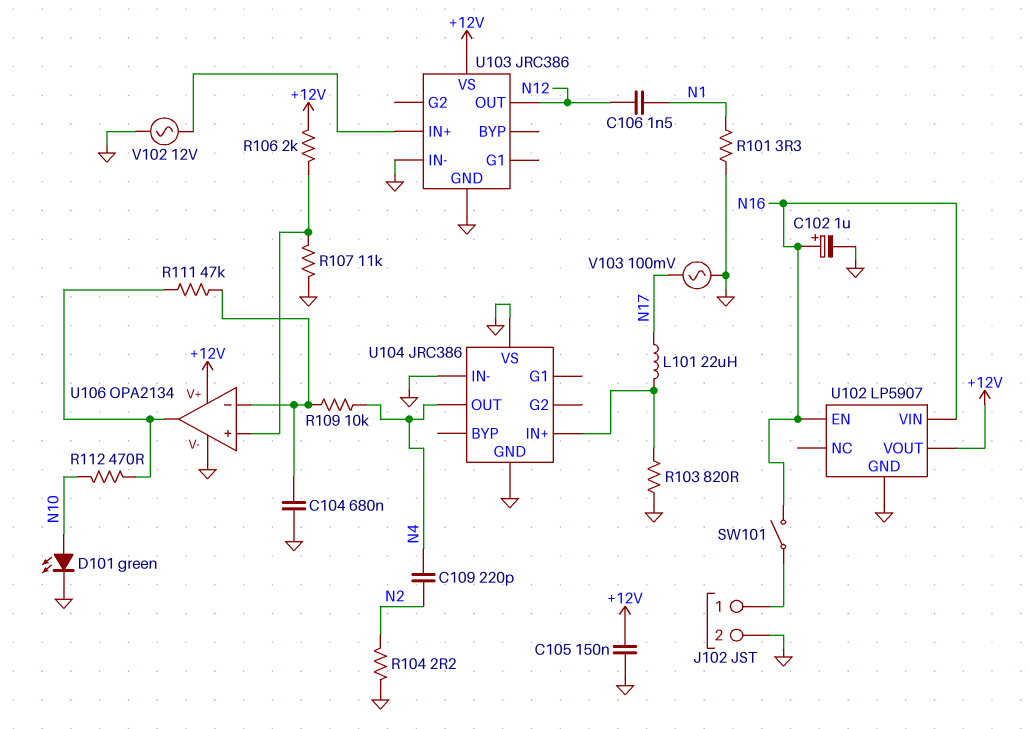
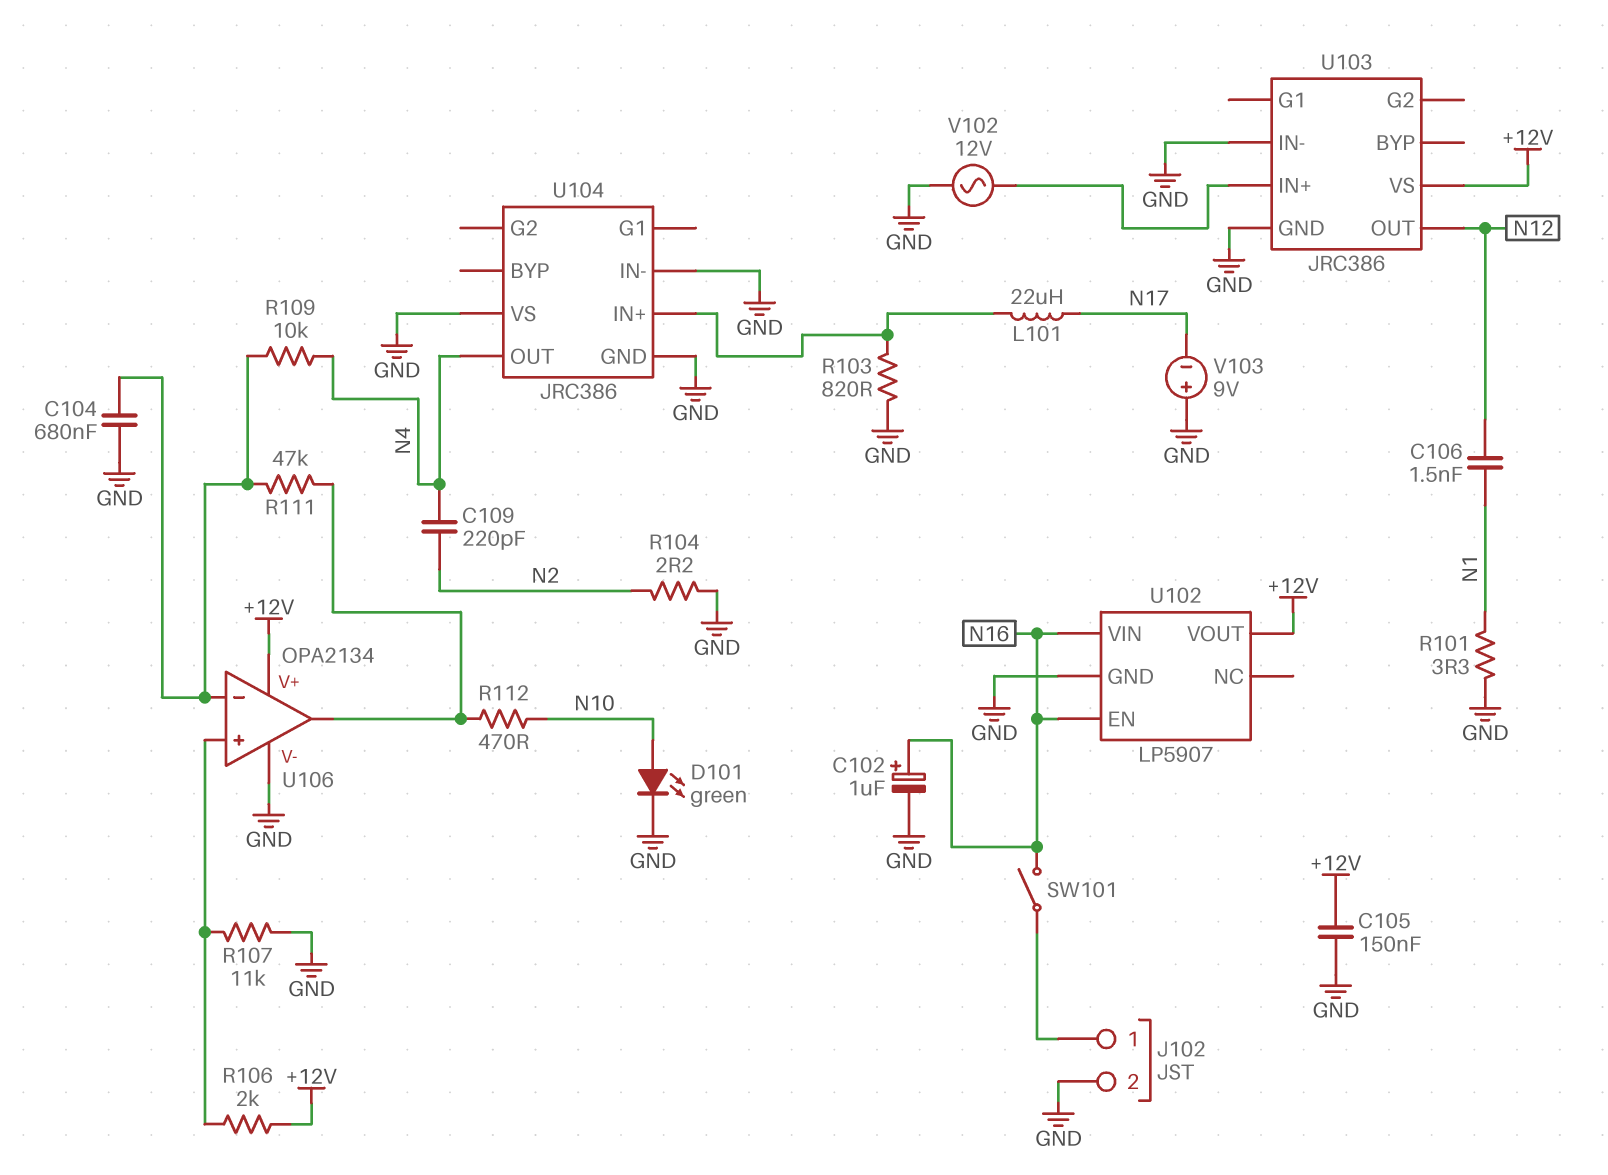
V103: AC 100mV (GND, N17) -> 9V (plus GND, minus N17)

